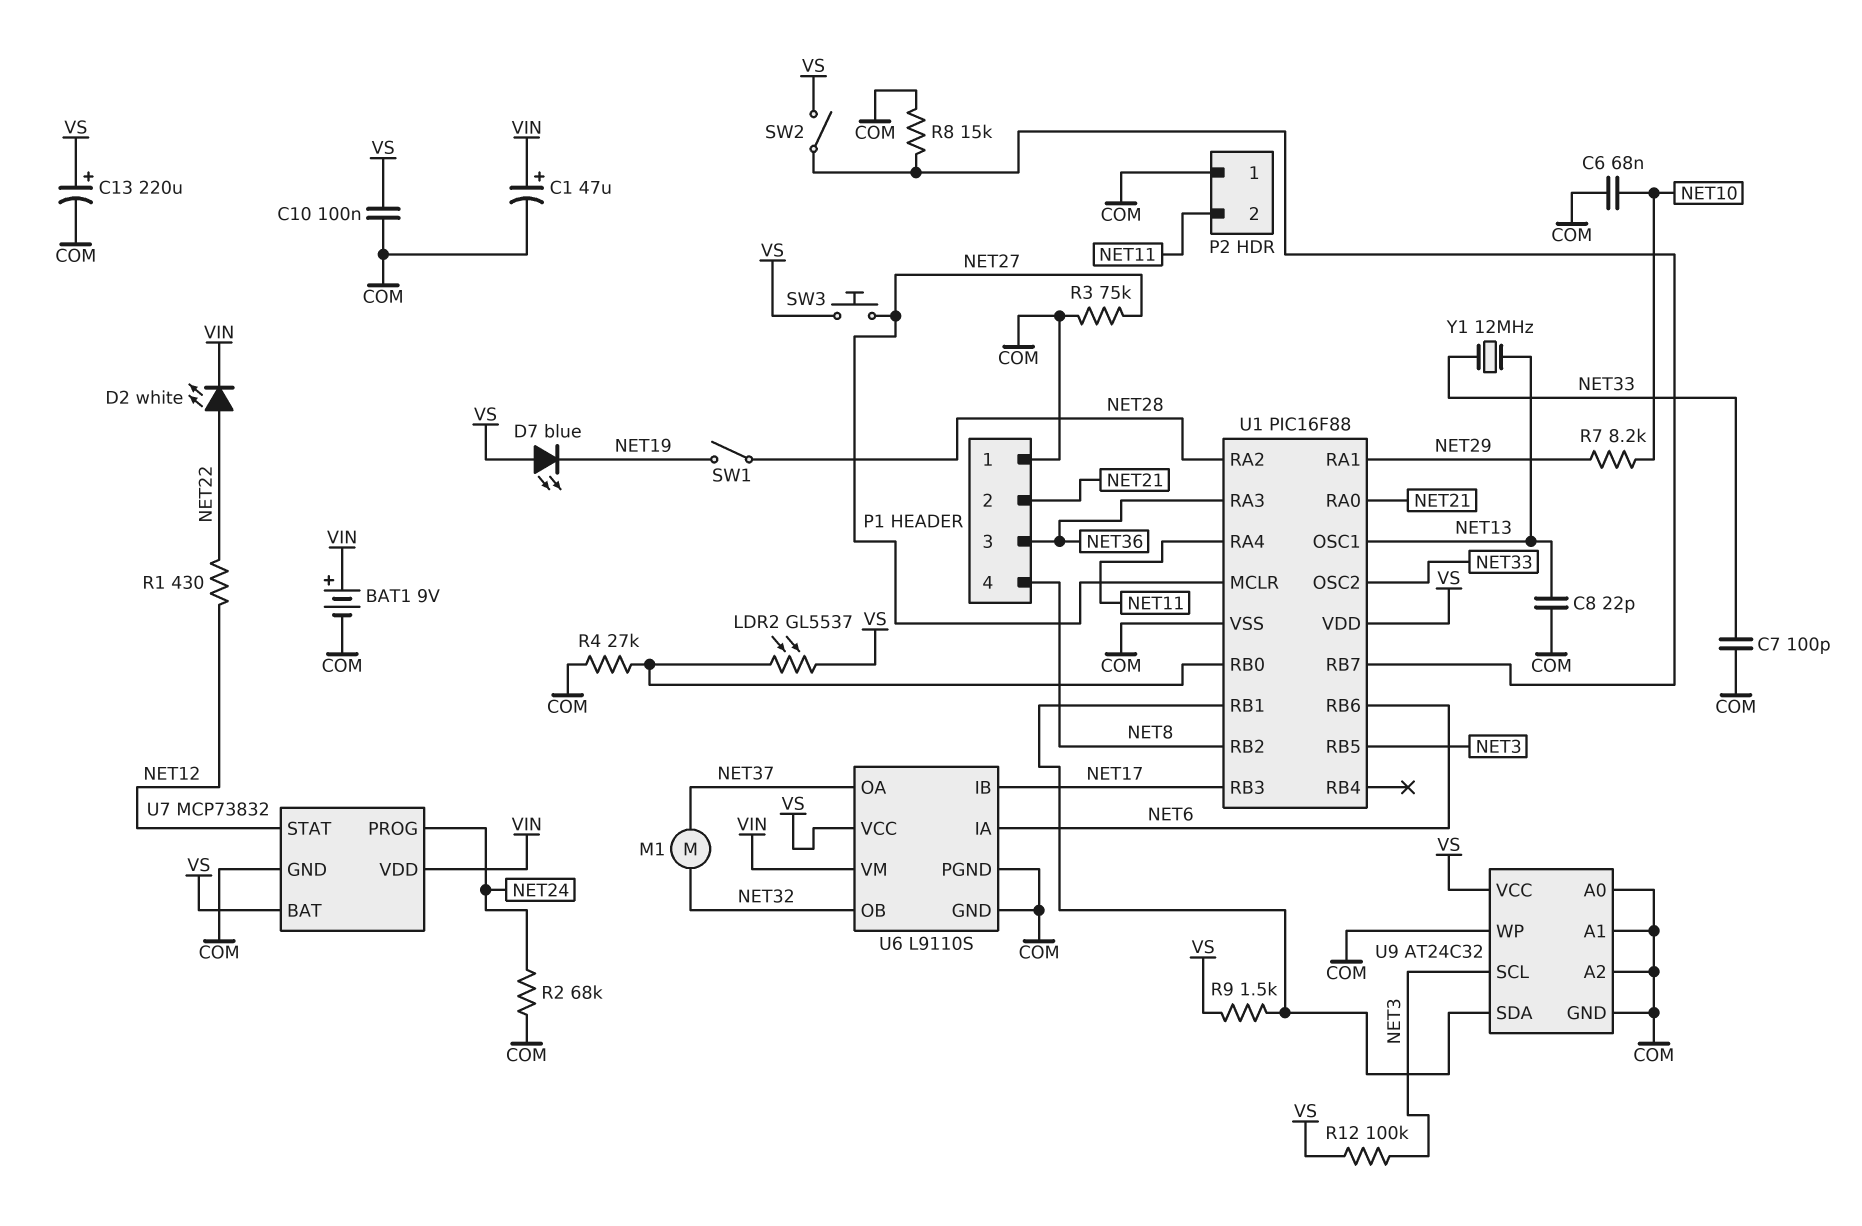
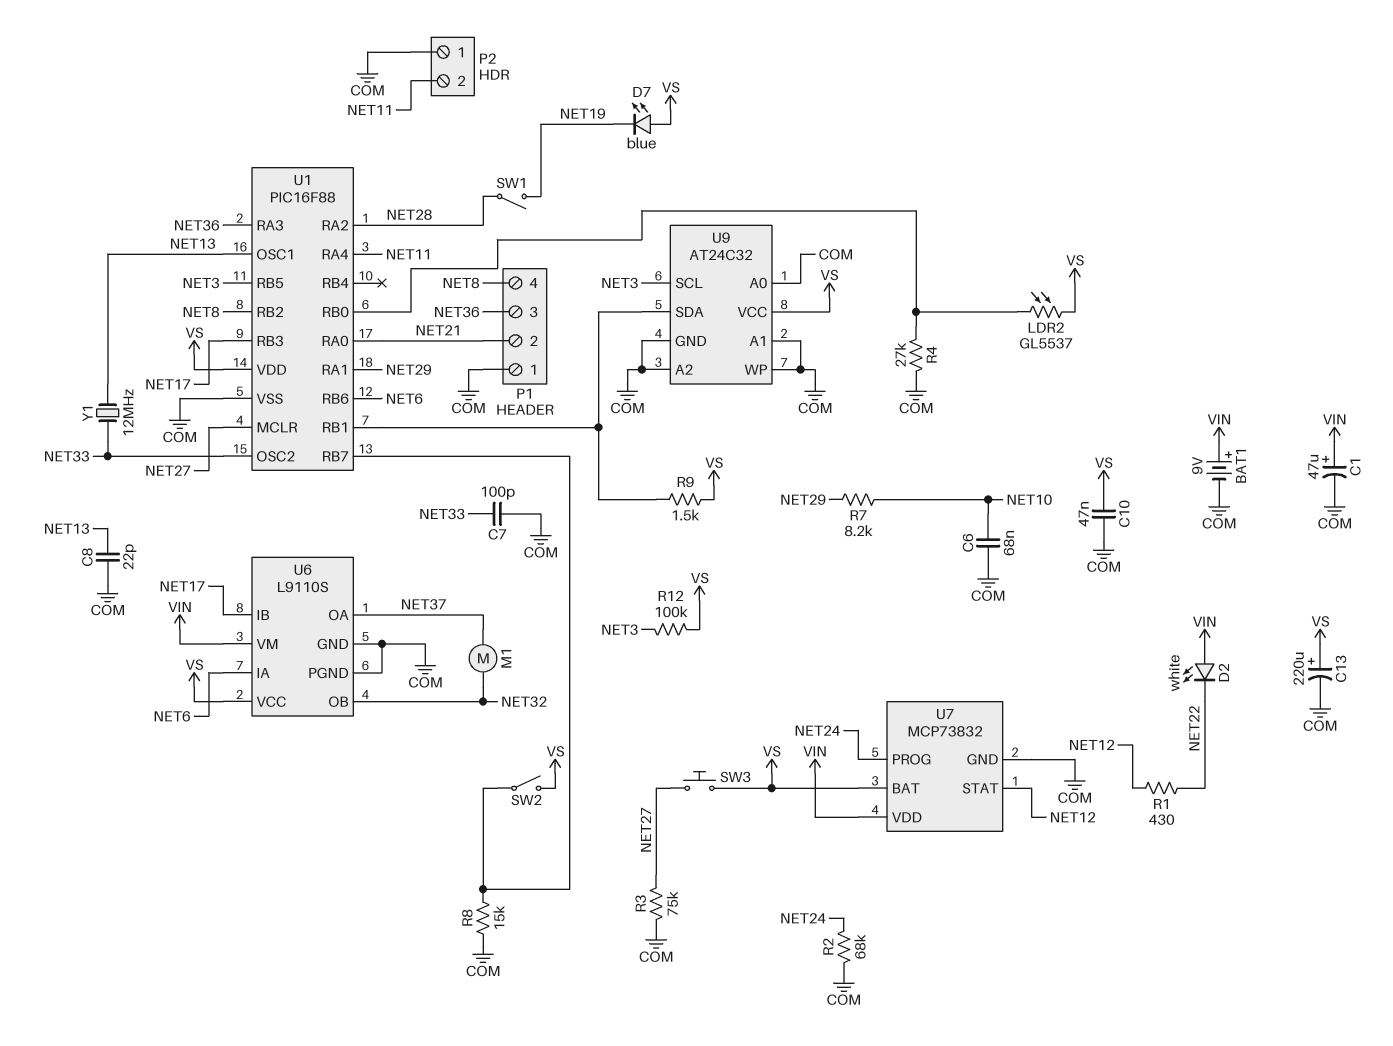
C10: 100nF (COM, VS) -> 47nF (COM, VS)
D2: LED white (A NET22, K VIN) -> LED white (A VIN, K NET22)

